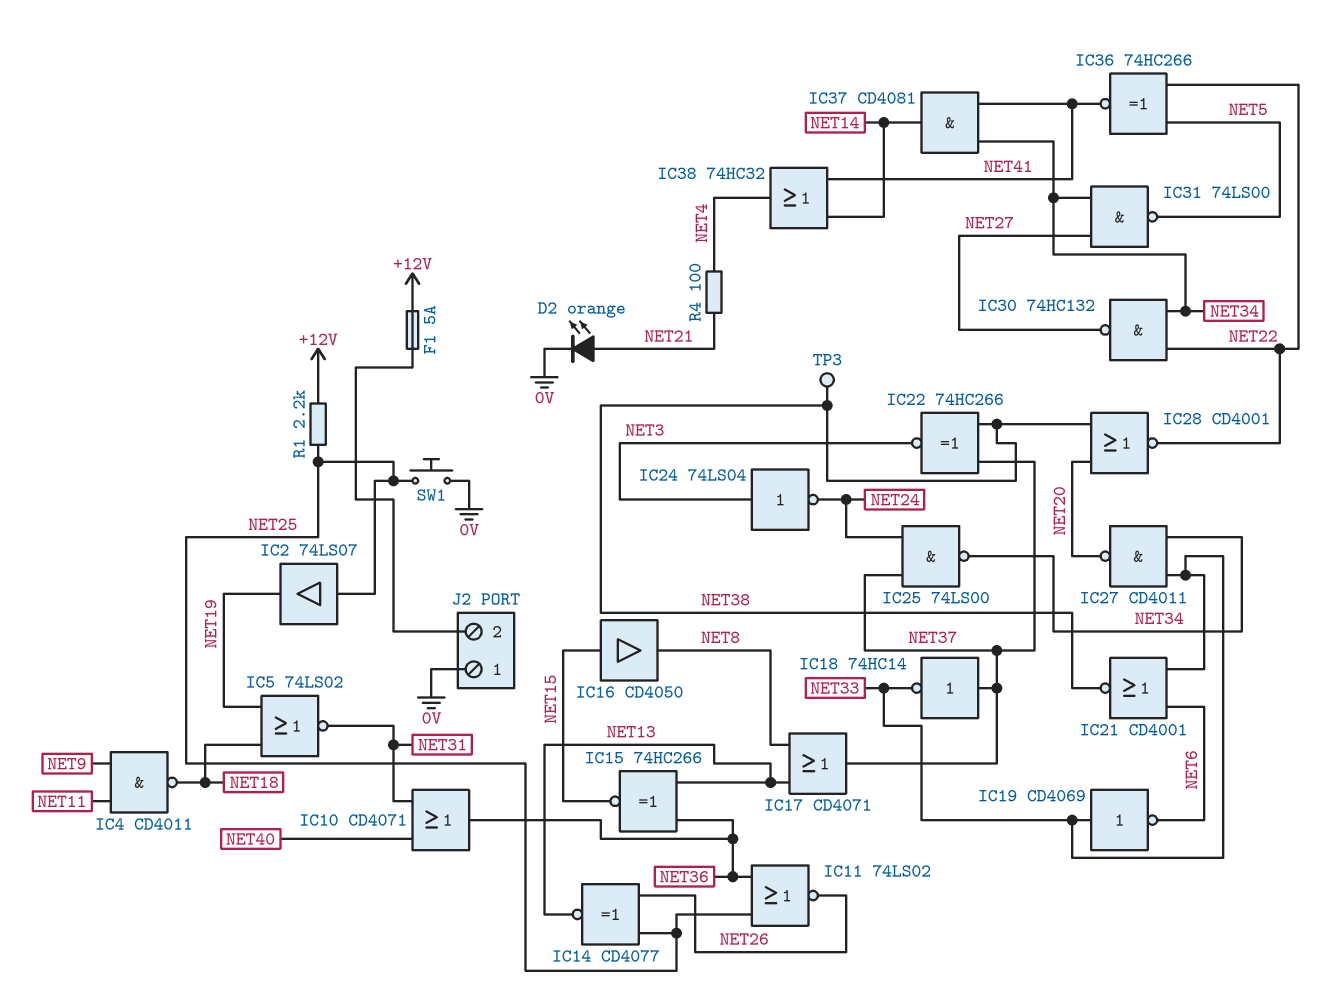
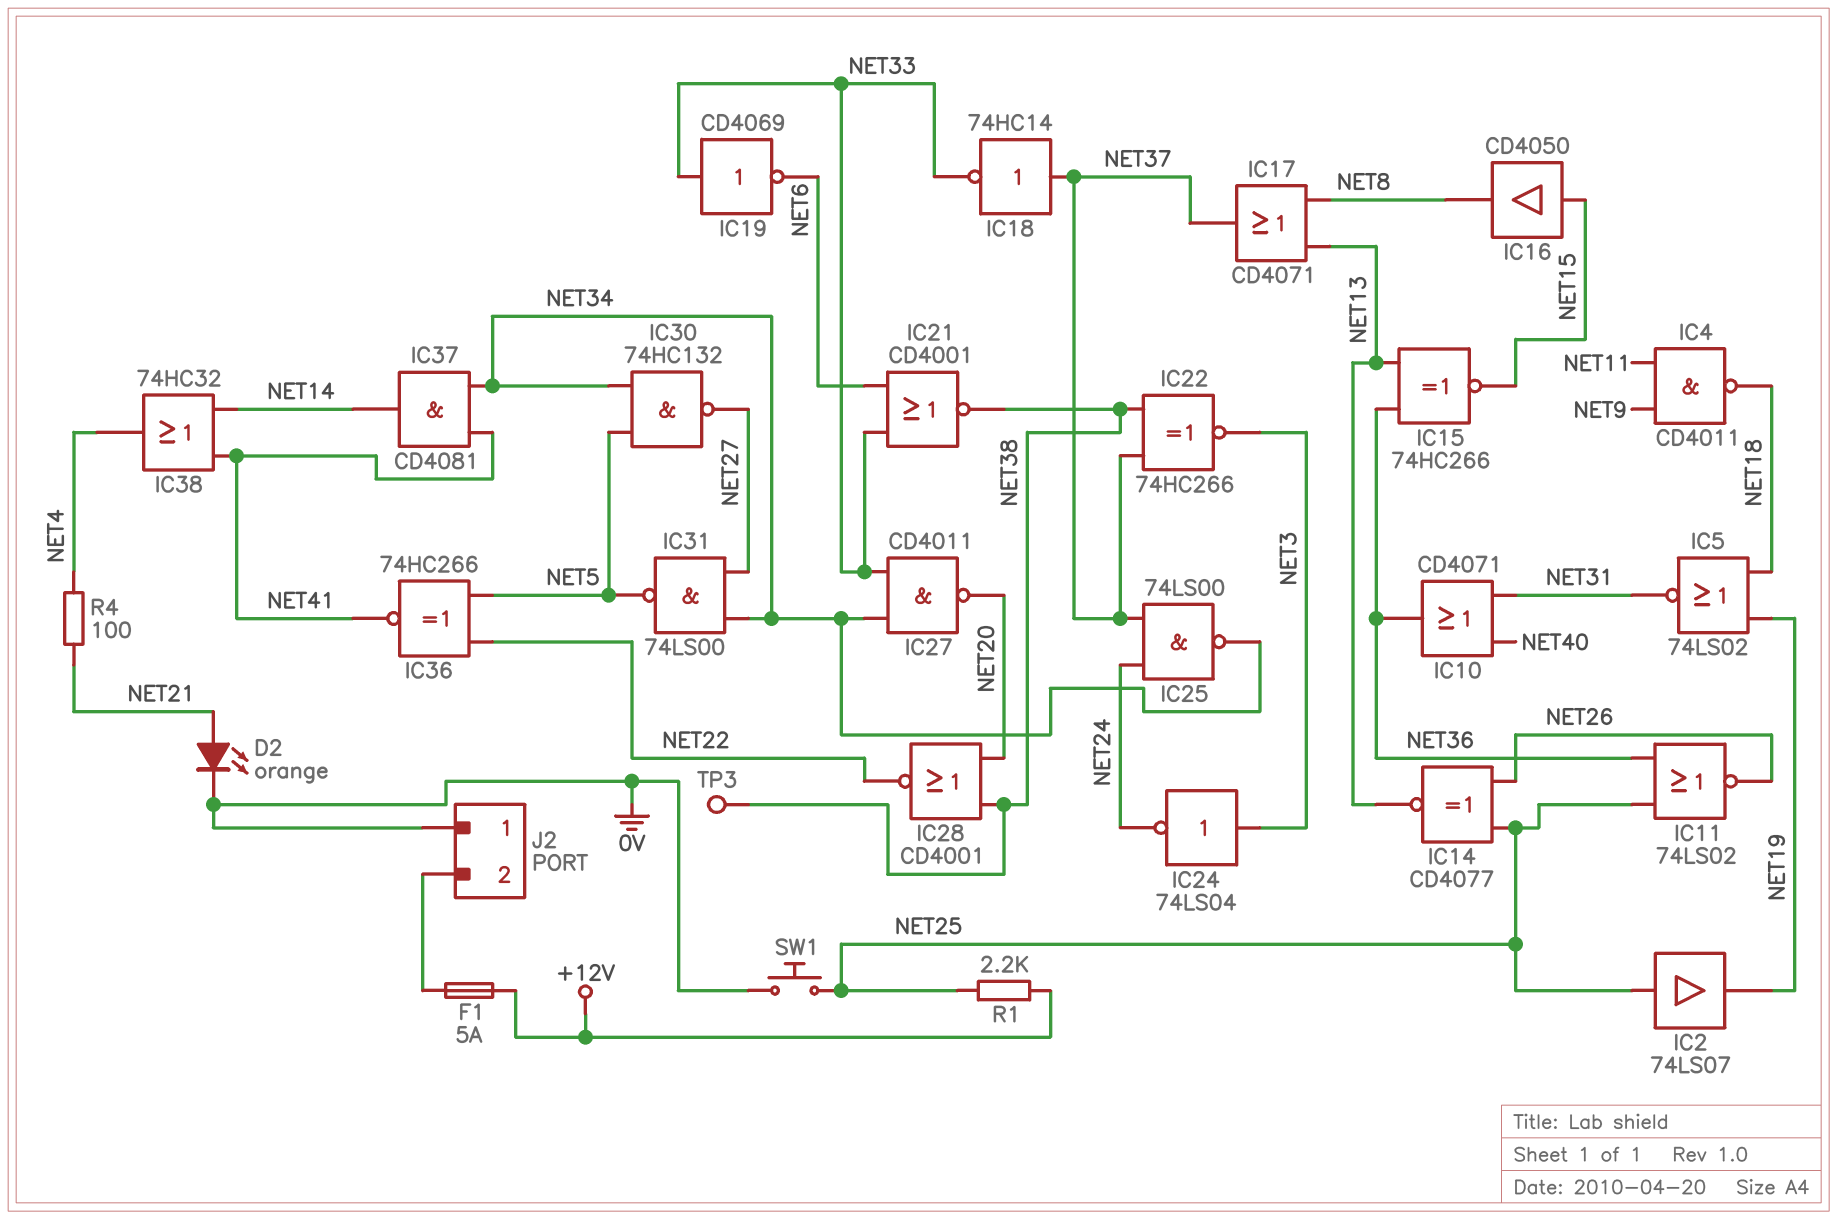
IC30: NAND 74HC132 (in NET22, in NET34, out NET27) -> NAND 74HC132 (in NET5, in NET34, out NET27)

